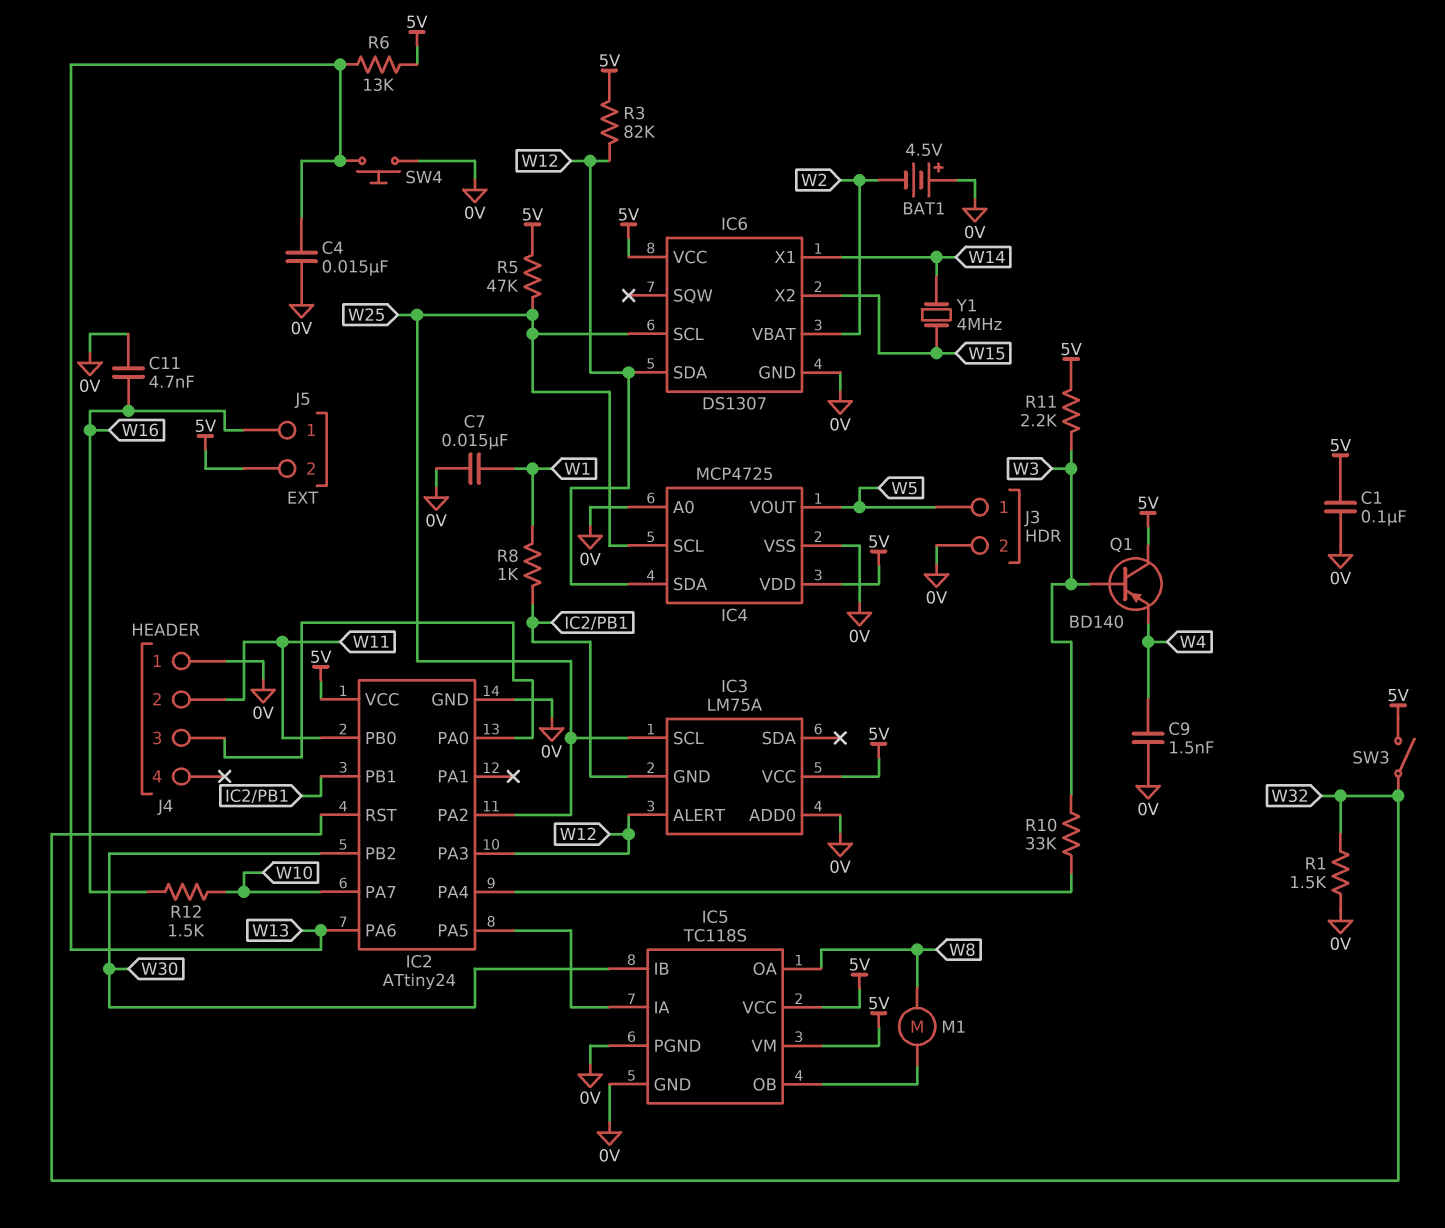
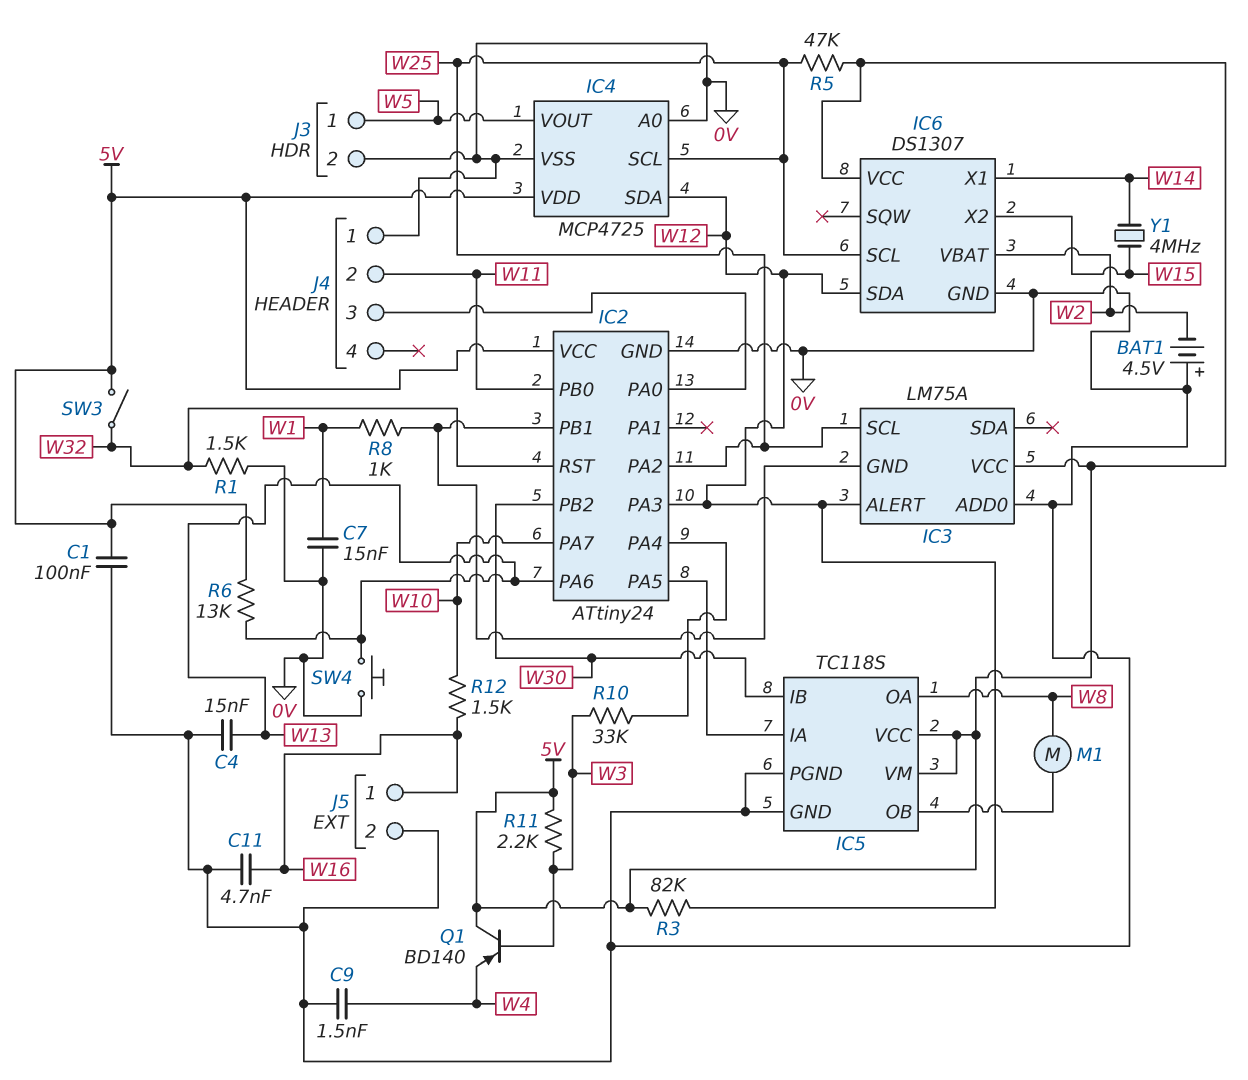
J5 pin 2: 5V -> 0V

